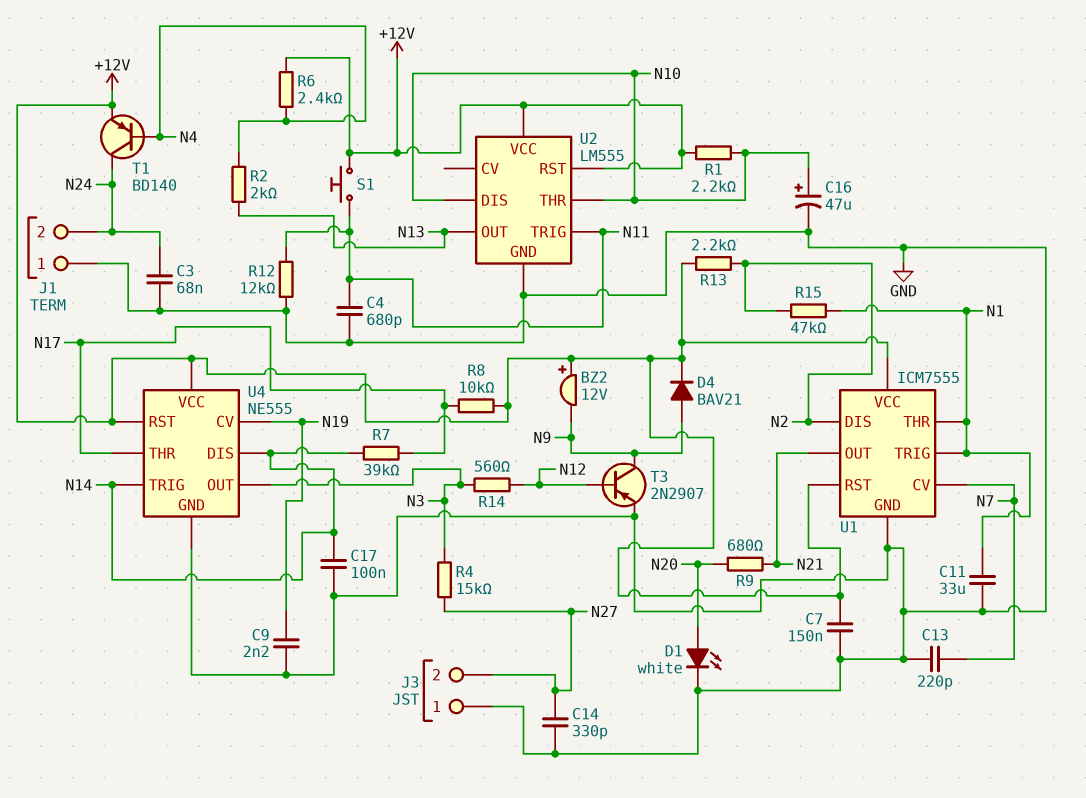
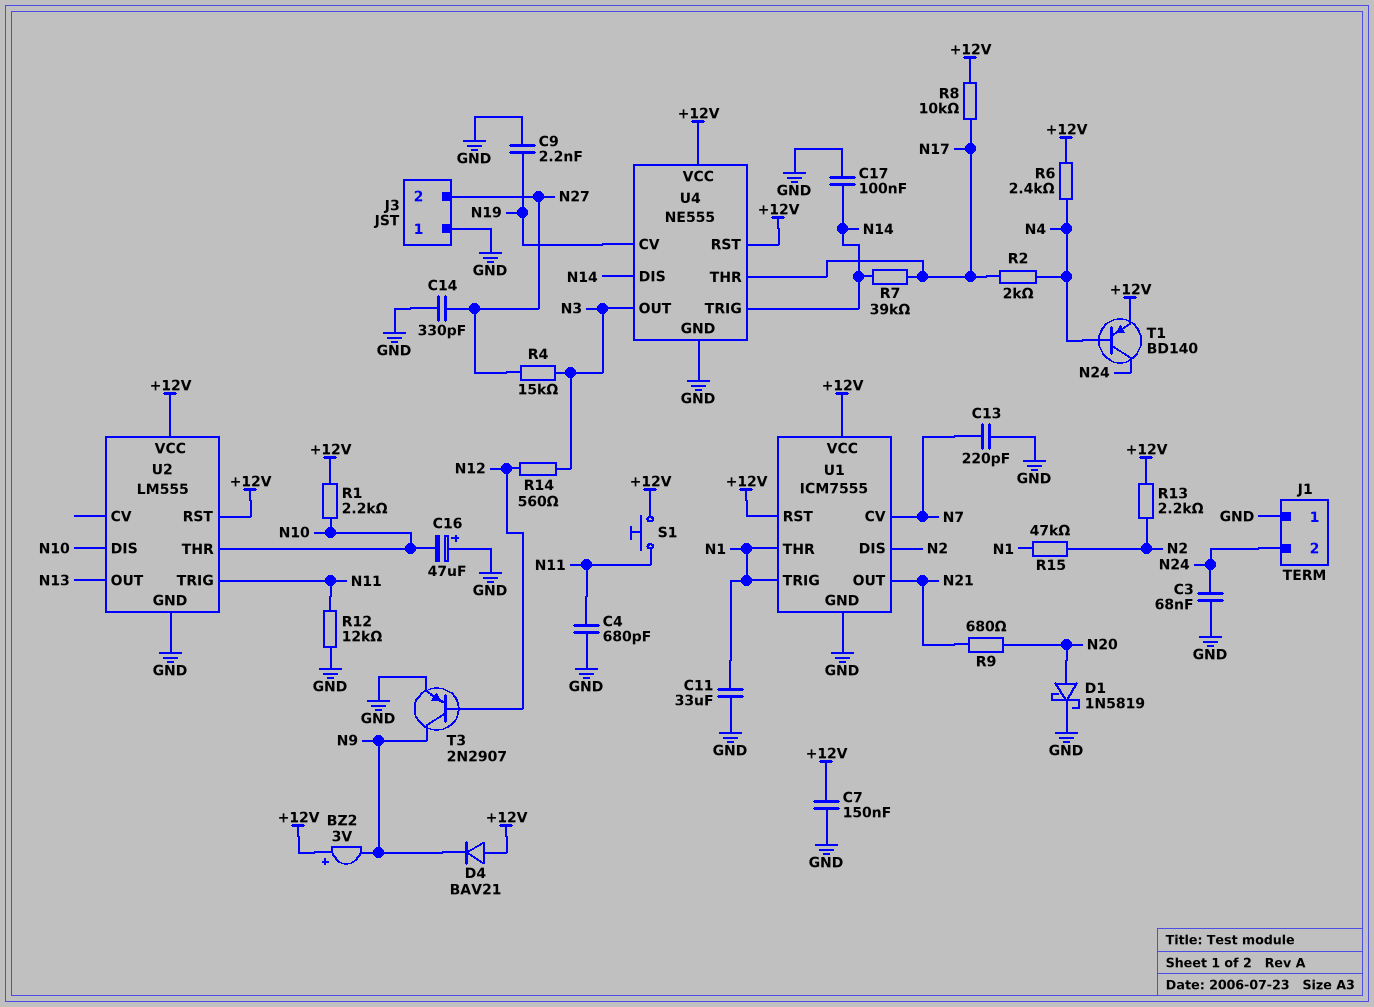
BZ2: buzzer 12V (plus +12V, minus N9) -> buzzer 3V (plus +12V, minus N9)
C16: 47uF (plus N10, minus GND) -> 47uF (plus GND, minus N10)
D1: LED white (A N20, K GND) -> schottky 1N5819 (A N20, K GND)
D4: diode BAV21 (A N9, K +12V) -> diode BAV21 (A +12V, K N9)
R2: 2k (N4, N13) -> 2k (N4, N17)

